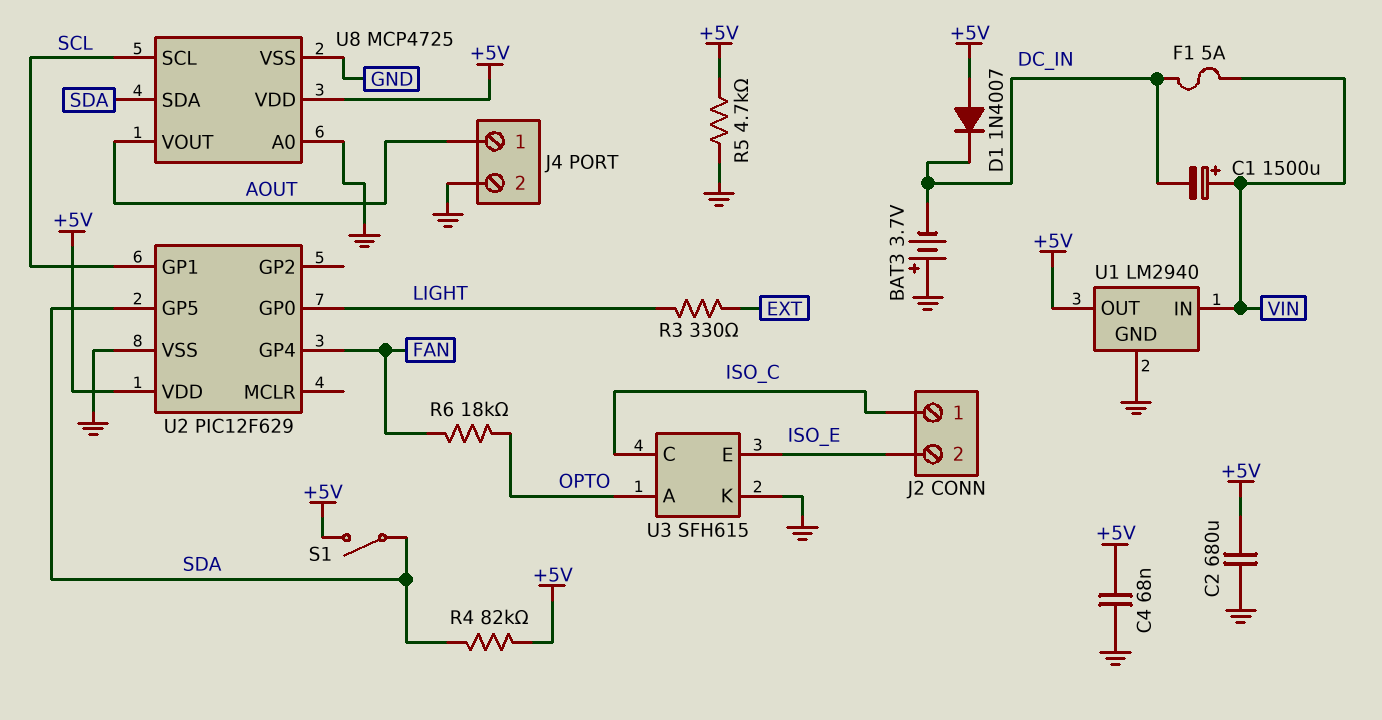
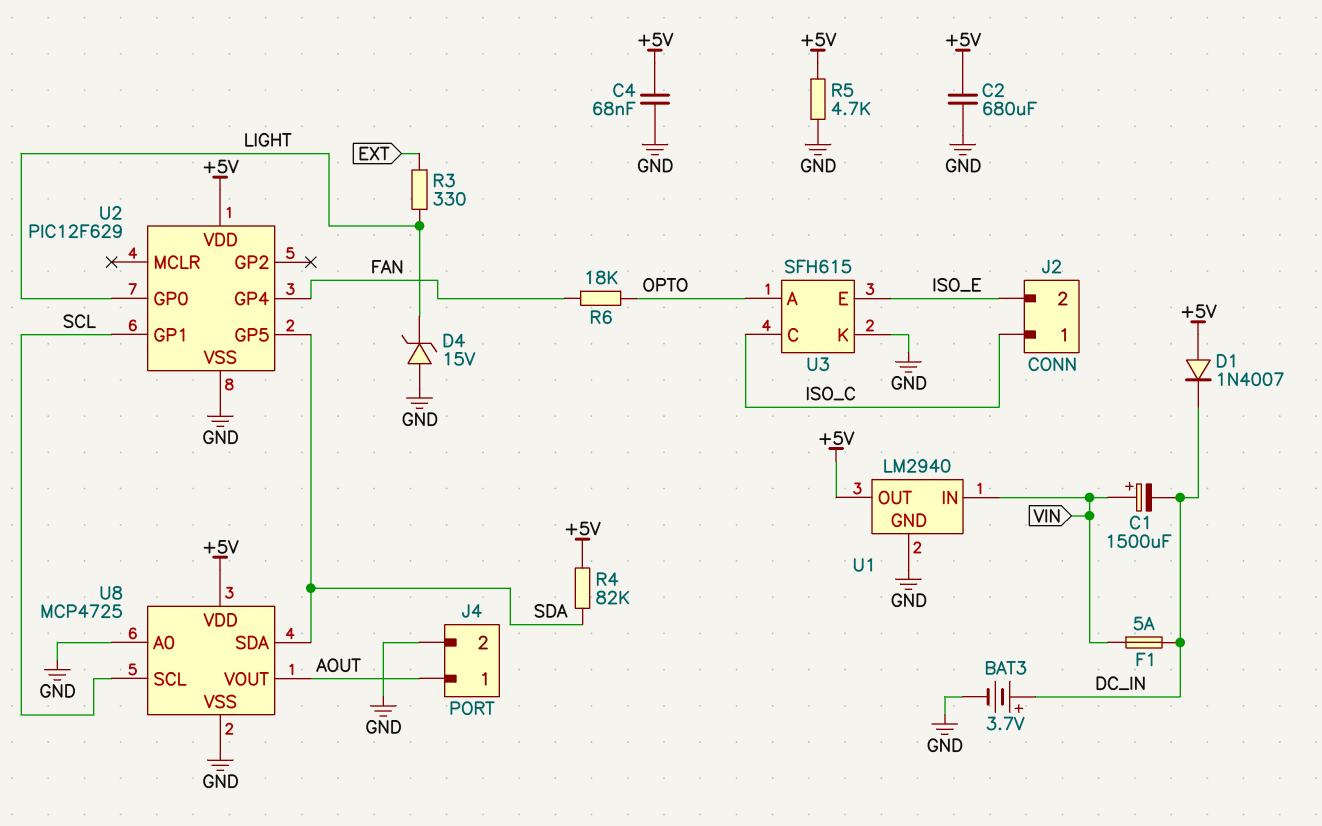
BAT3: 3.7V (plus GND, minus DC_IN) -> 3.7V (plus DC_IN, minus GND)
D4: none -> zener 15V (A GND, K LIGHT)
S1: switch (+5V, SDA) -> none

